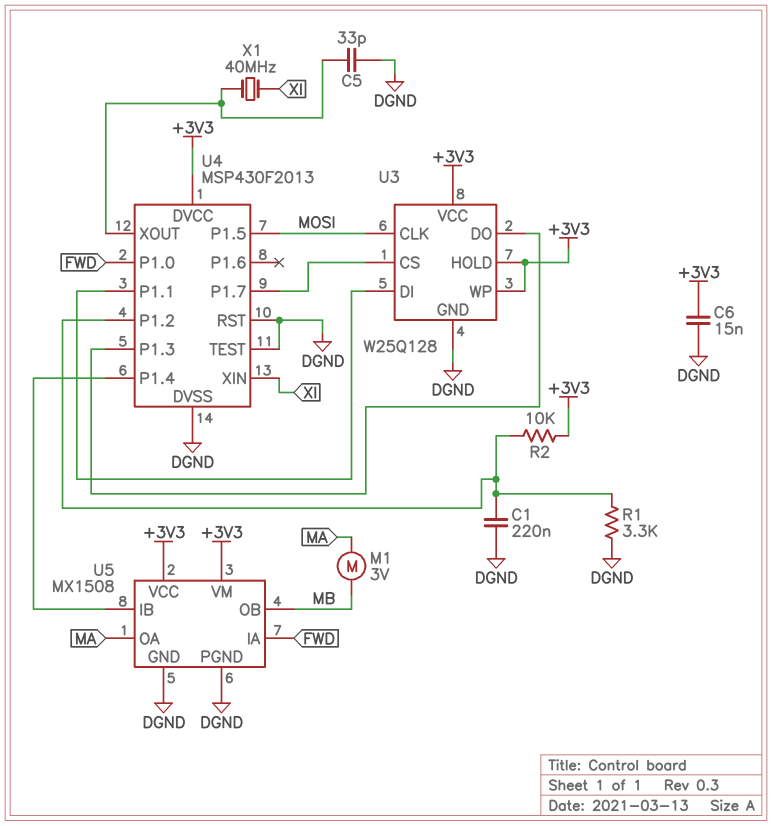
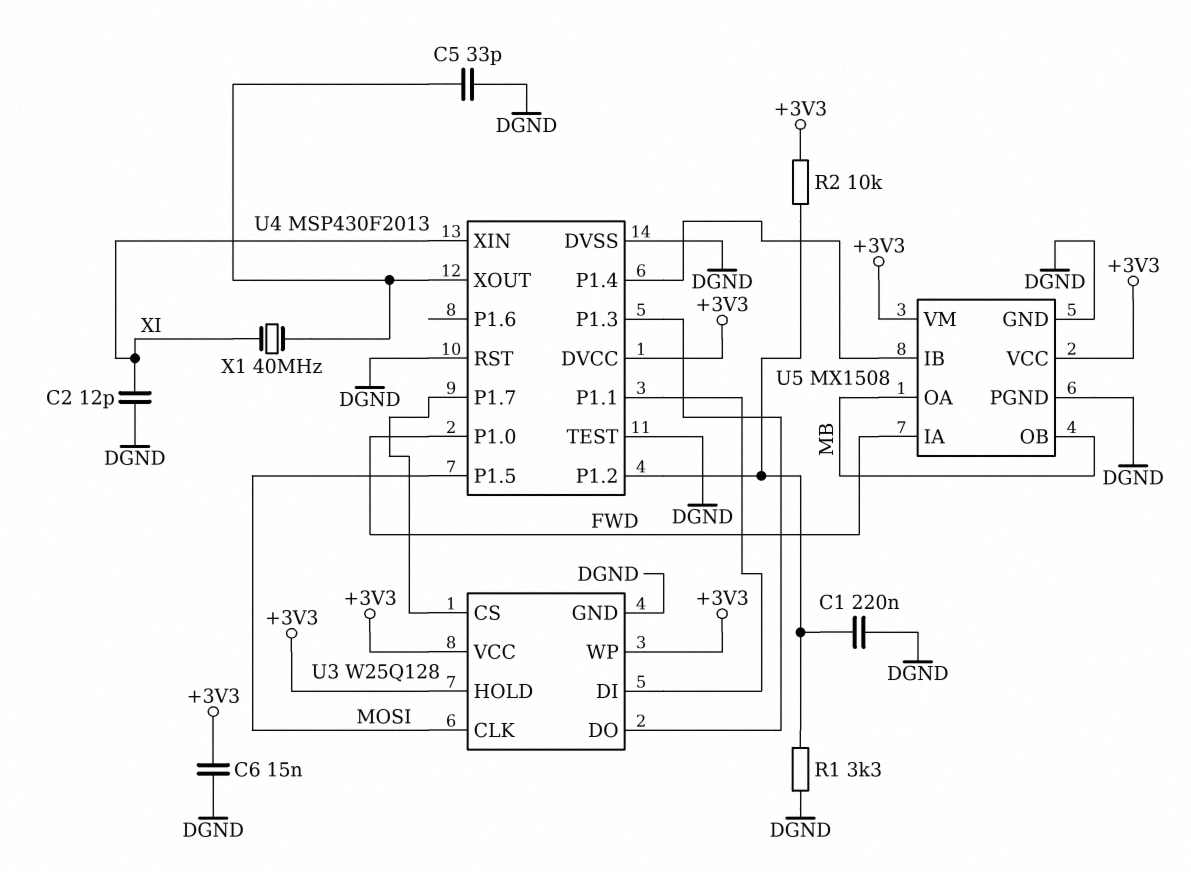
C2: none -> 12pF (DGND, XI)
M1: motor 3V (MA, MB) -> none
U5 pin OA: MA -> MB

